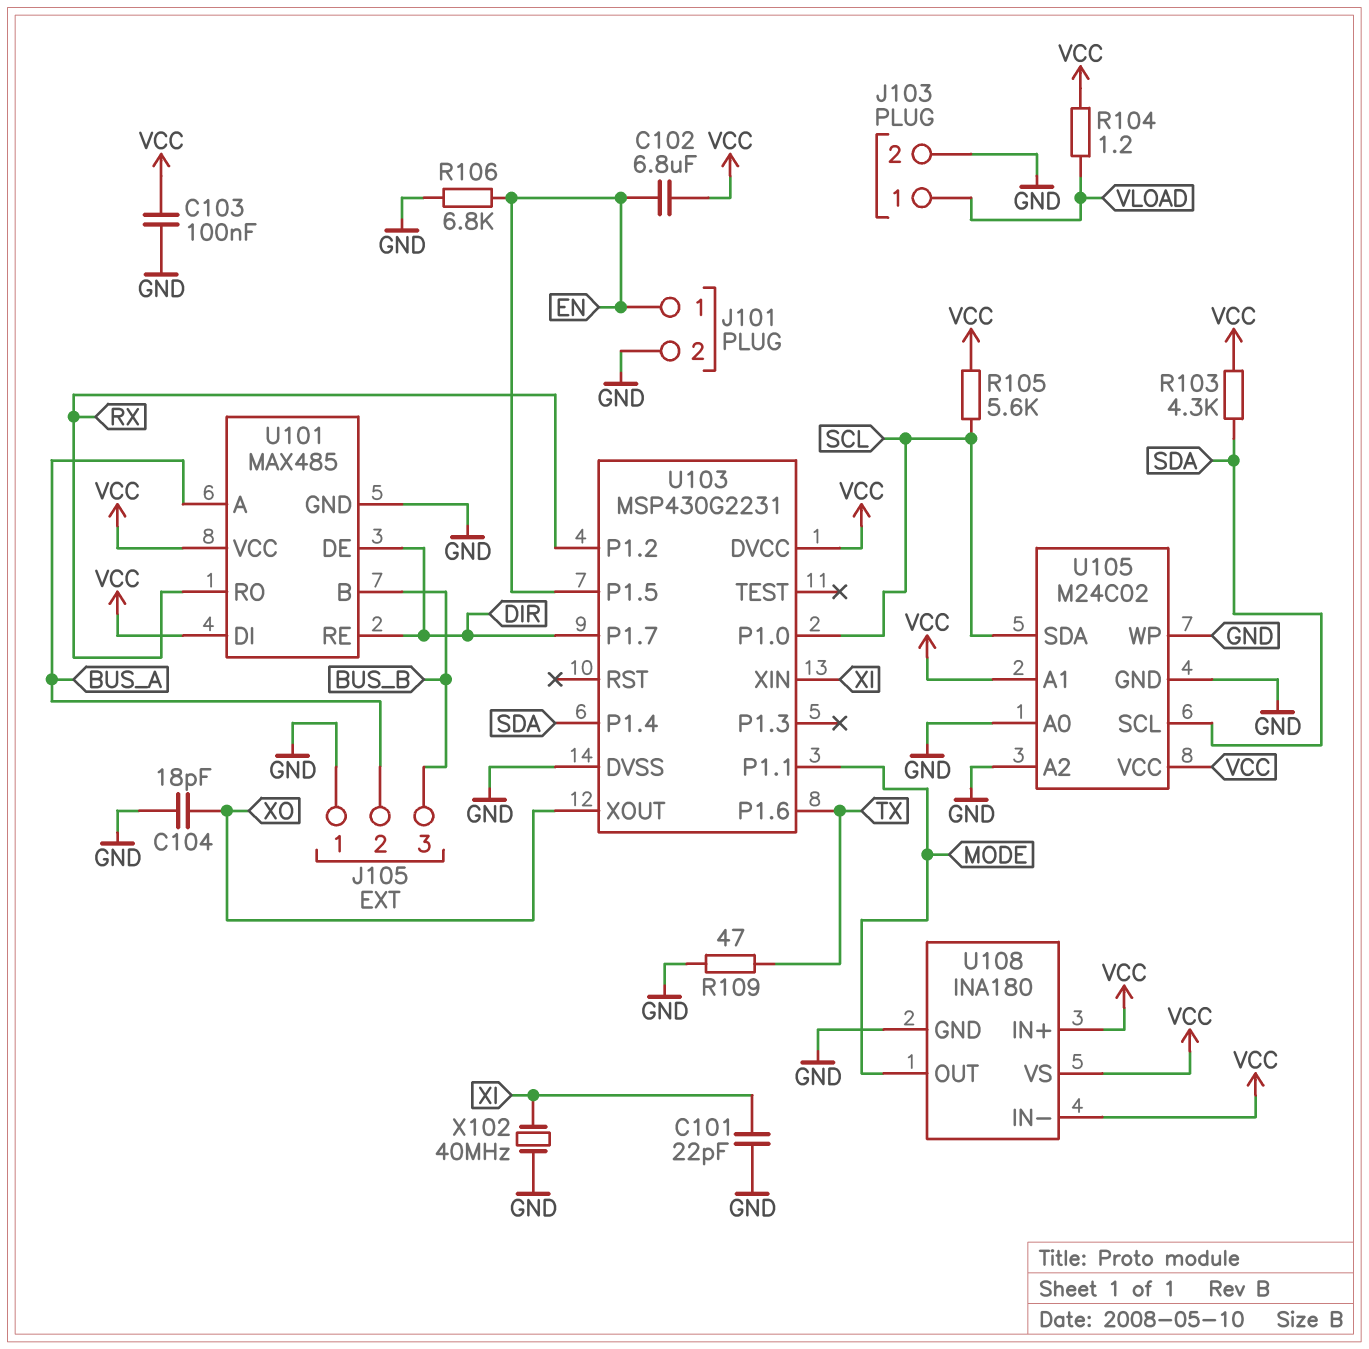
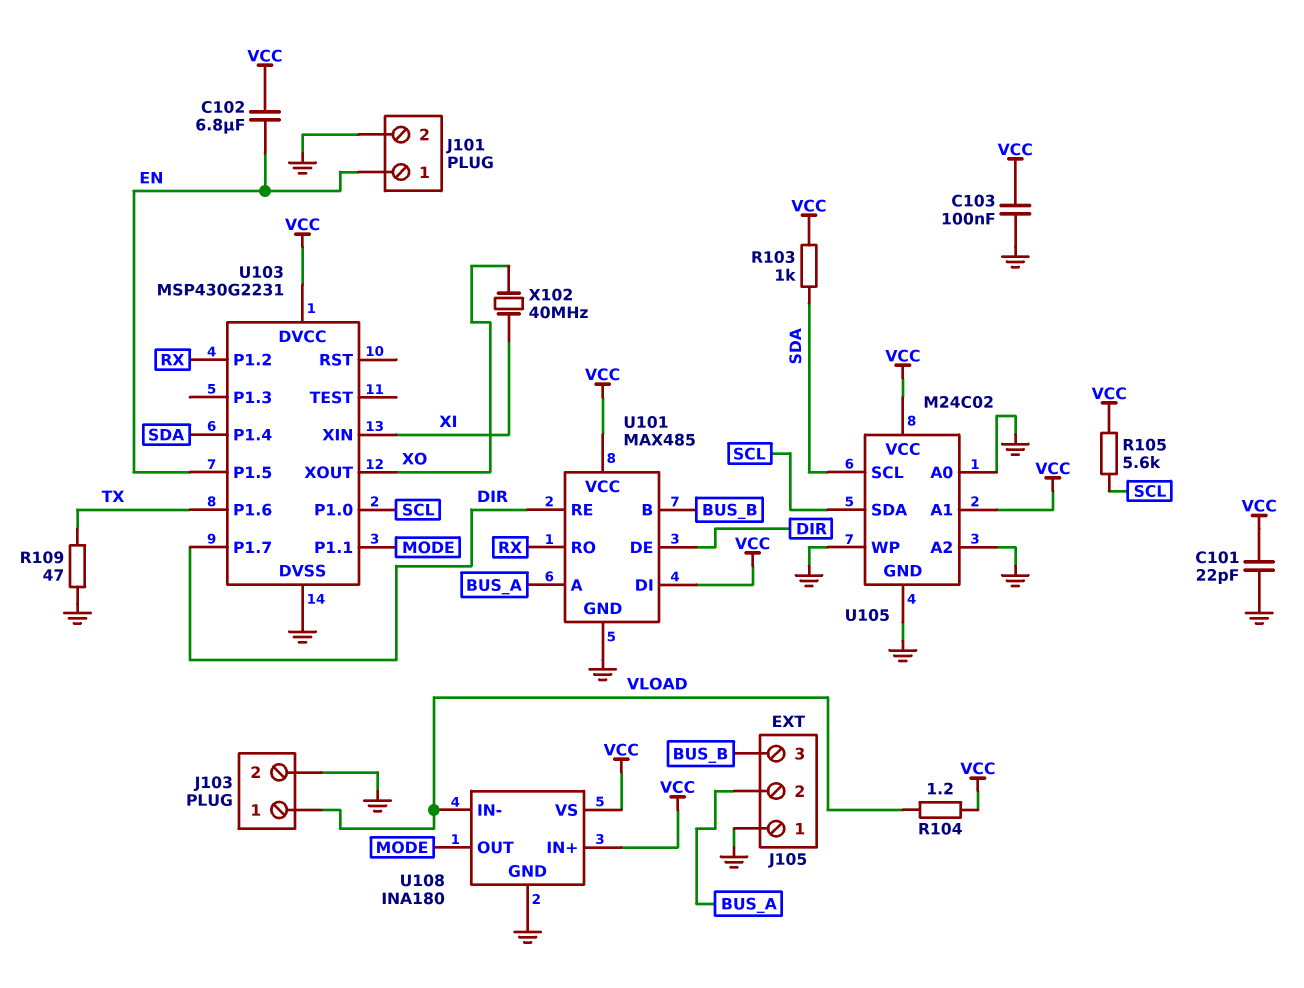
C101: 22pF (GND, XI) -> 22pF (GND, VCC)
C104: 18pF (GND, XO) -> none
R103: 4.3k (SDA, VCC) -> 1k (SDA, VCC)
R106: 6.8k (EN, GND) -> none
U108 pin IN-: VCC -> VLOAD
X102: 40MHz (GND, XI) -> 40MHz (XI, XO)

